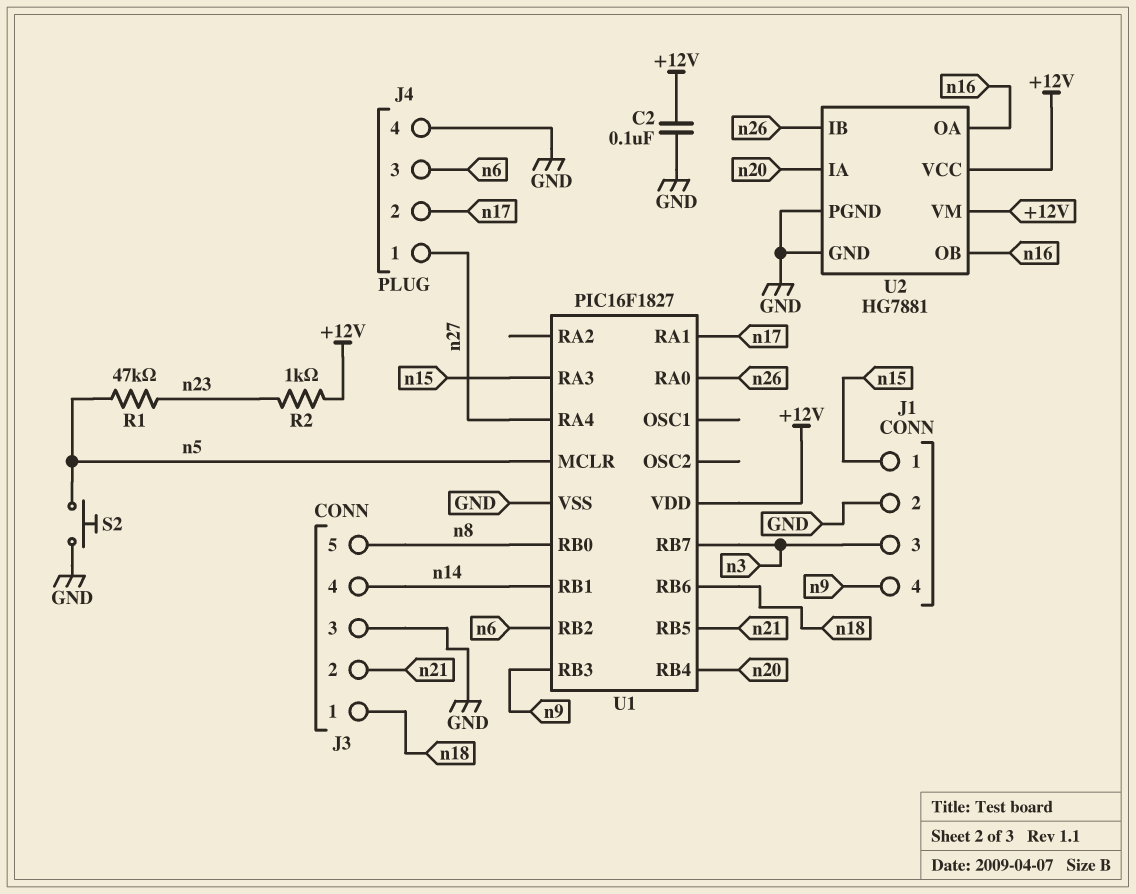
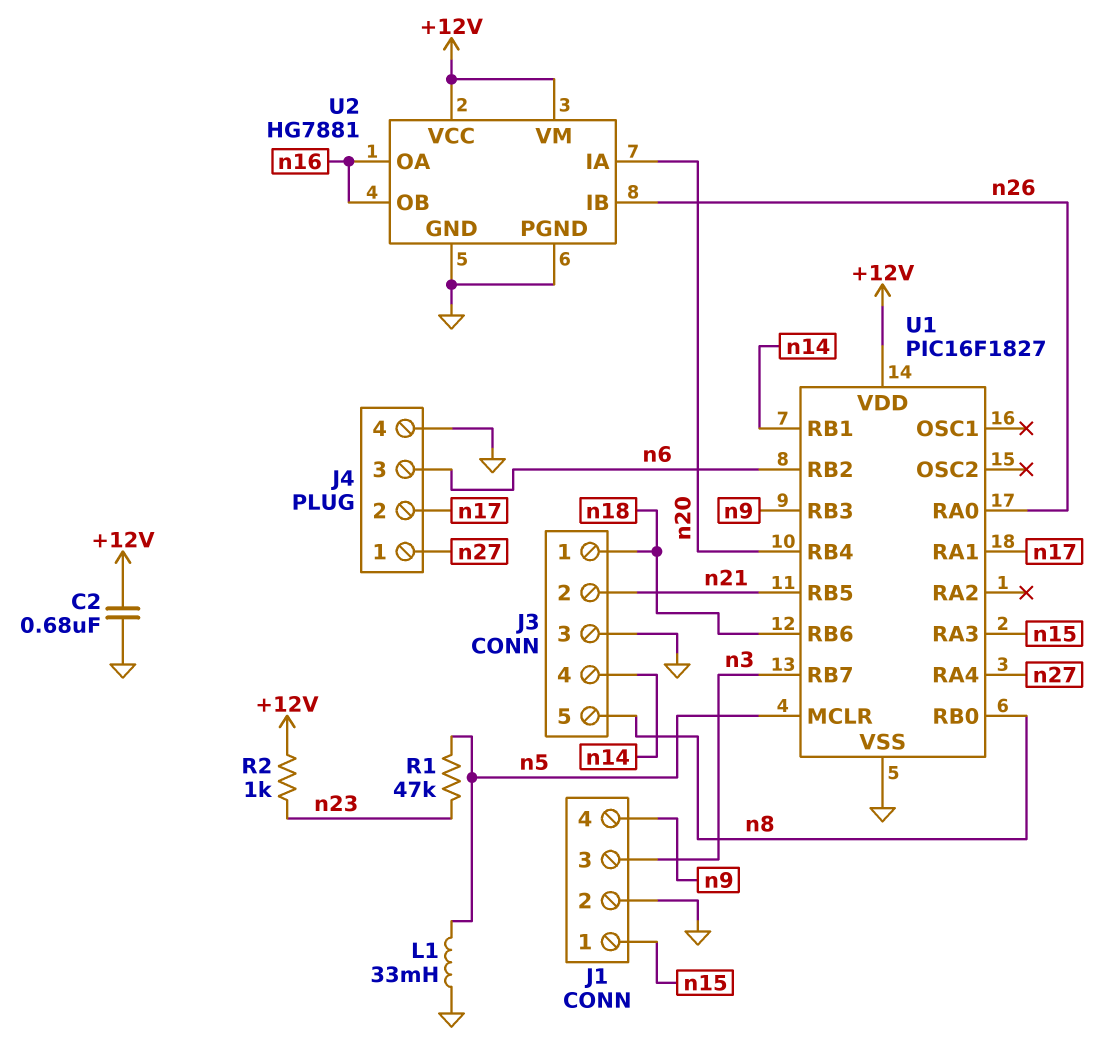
C2: 100nF (+12V, GND) -> 680nF (+12V, GND)
L1: none -> 33mH (GND, n5)
S2: button (GND, n5) -> none

